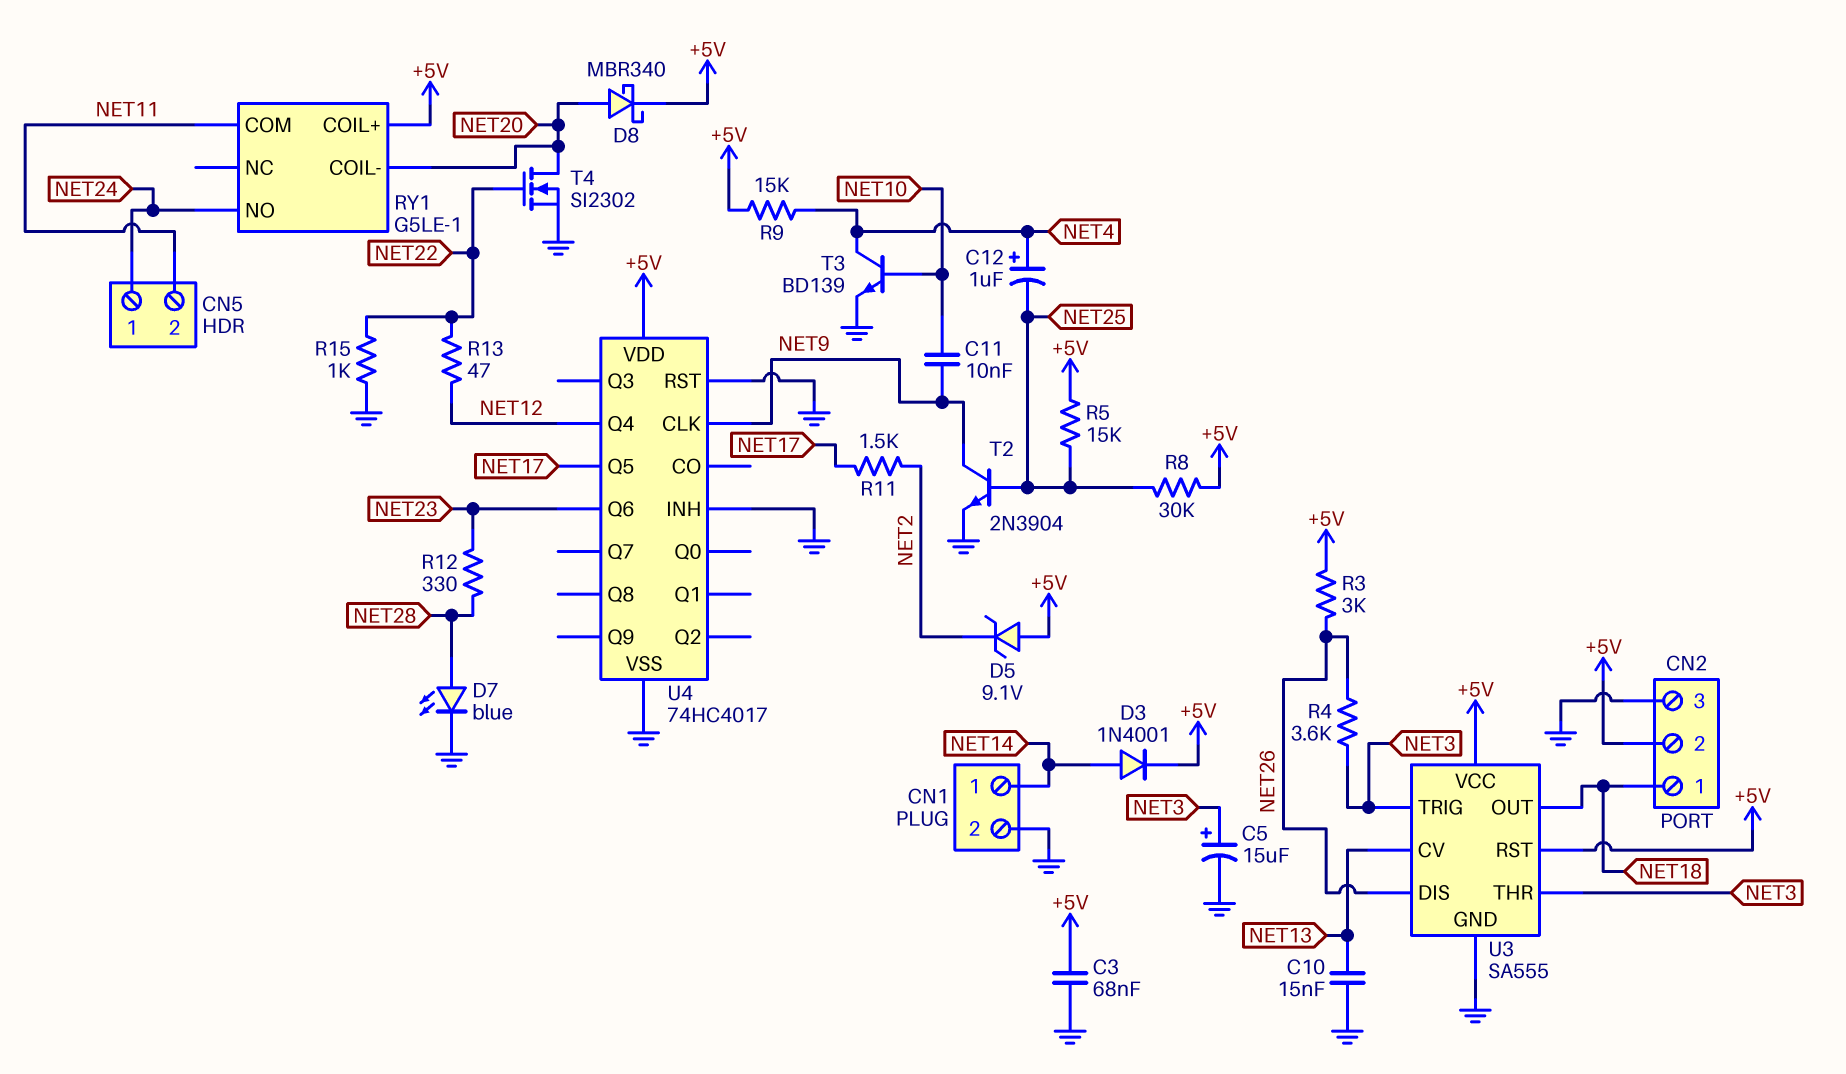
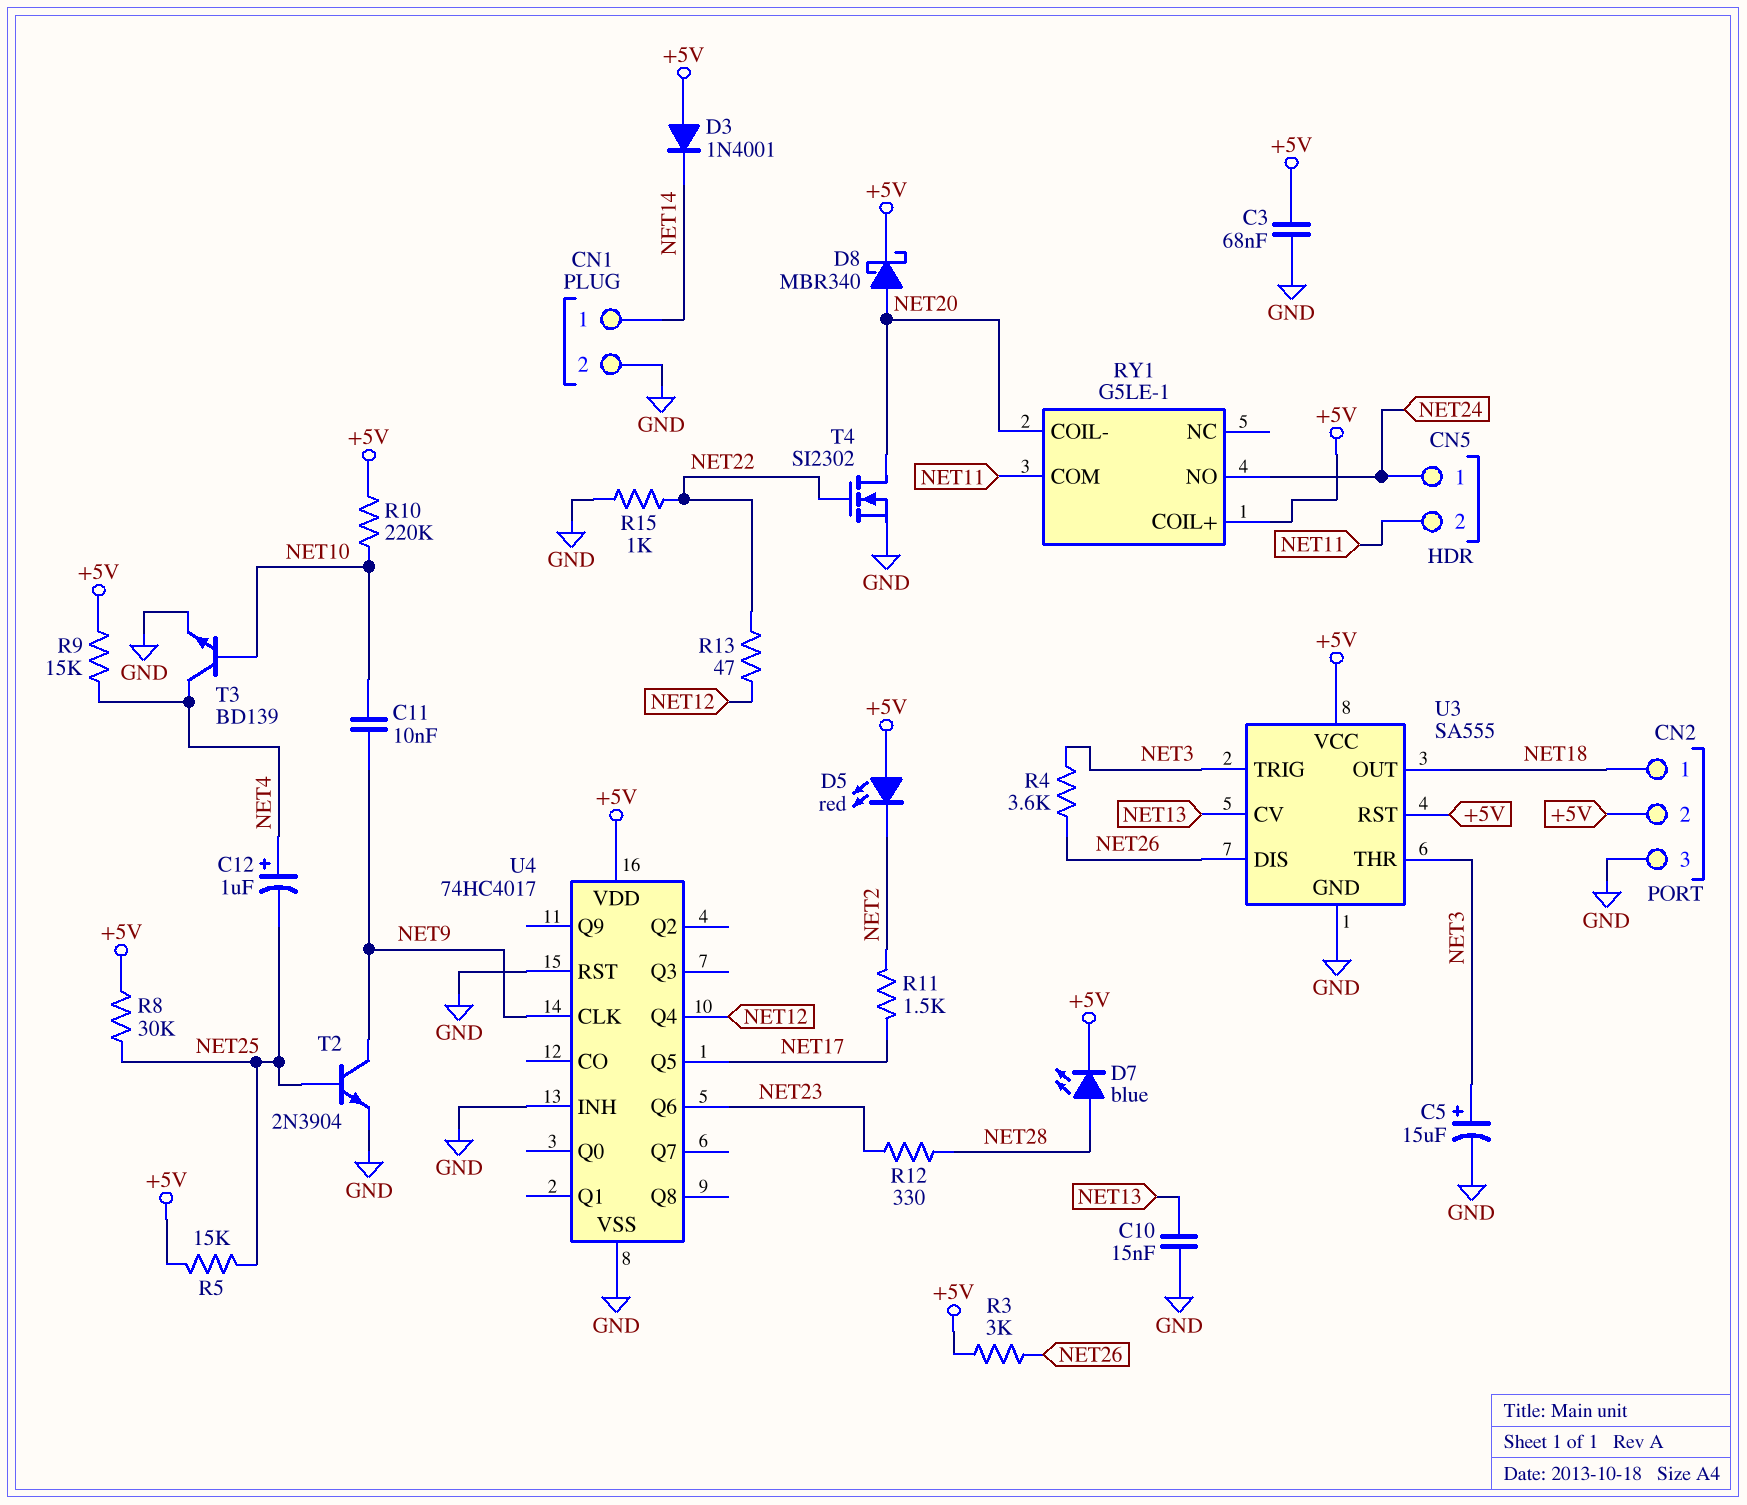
D3: diode 1N4001 (A NET14, K +5V) -> diode 1N4001 (A +5V, K NET14)
D5: zener 9.1V (A +5V, K NET2) -> LED red (A +5V, K NET2)
D7: LED blue (A NET28, K GND) -> LED blue (A NET28, K +5V)
R10: none -> 220k (+5V, NET10)

